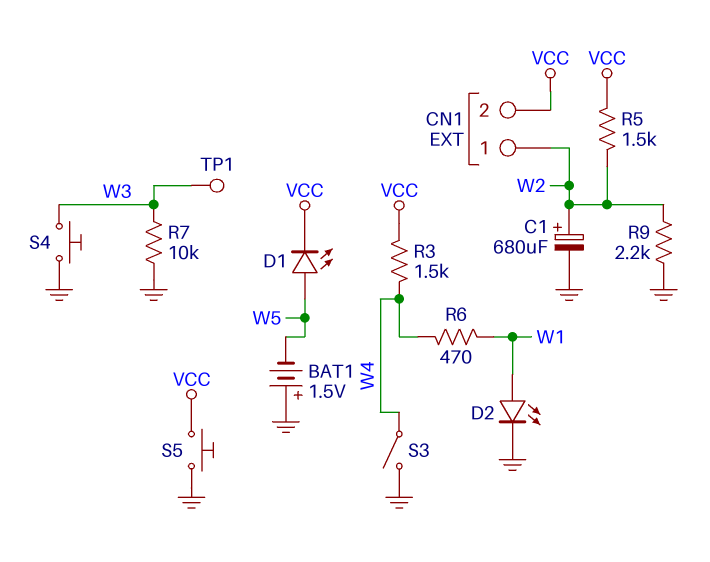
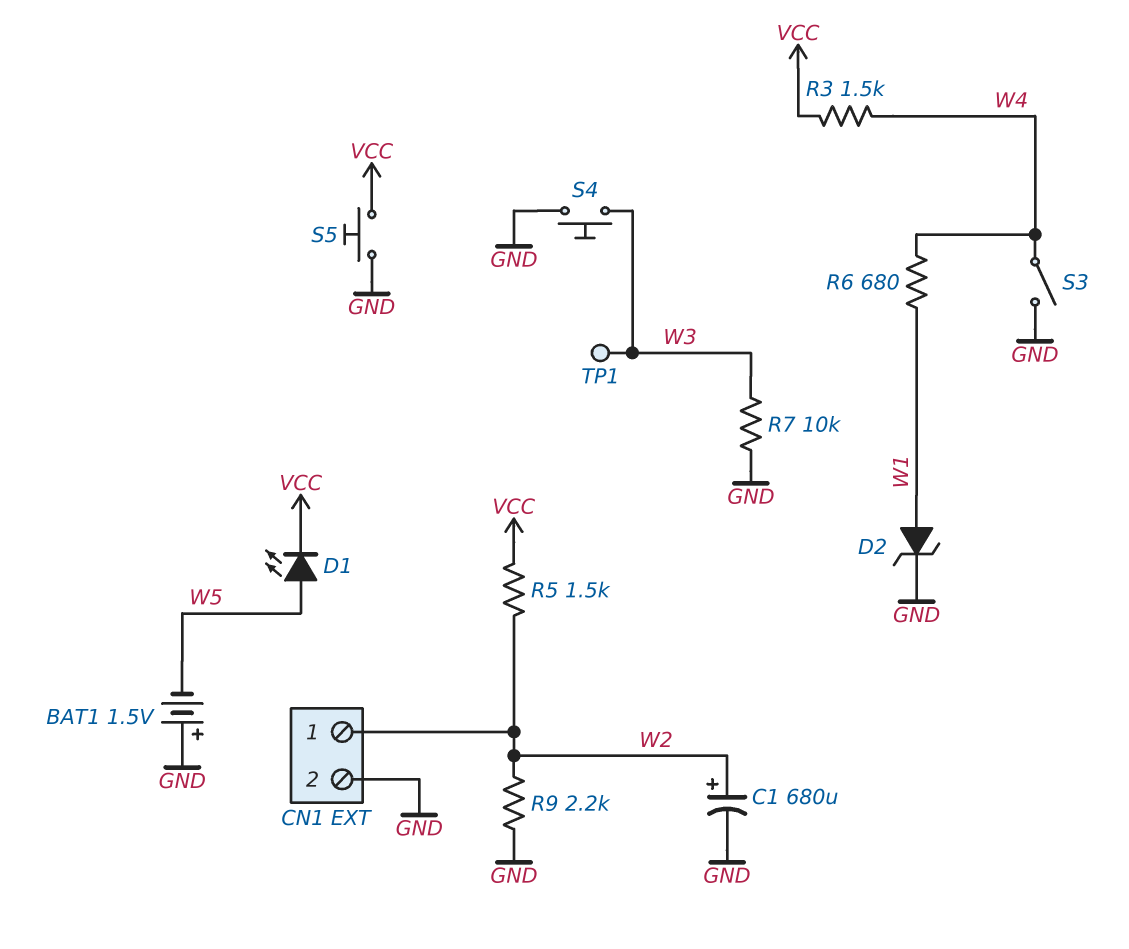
CN1 pin 2: VCC -> GND
D2: LED (A W1, K GND) -> zener (A W1, K GND)
R6: 470 (W1, W4) -> 680 (W1, W4)

